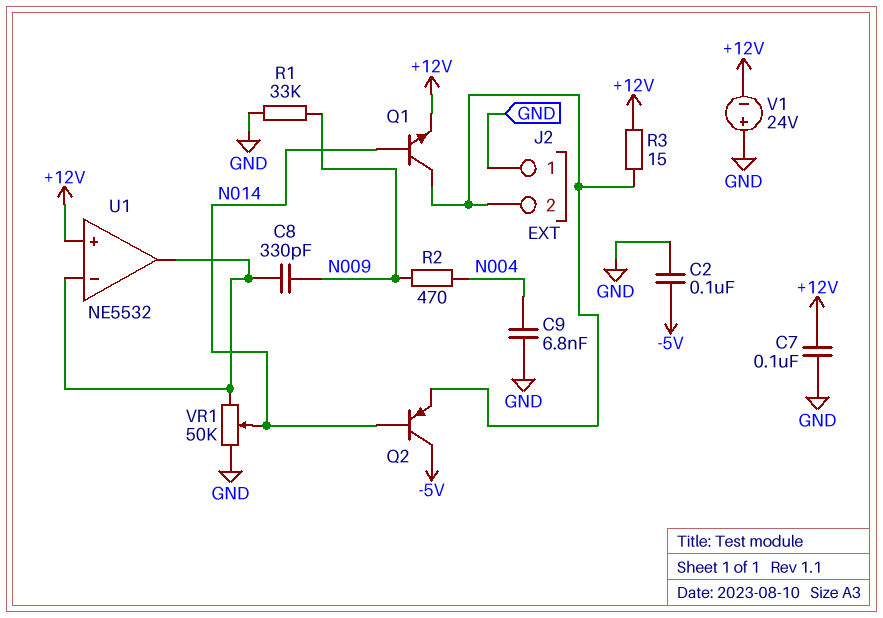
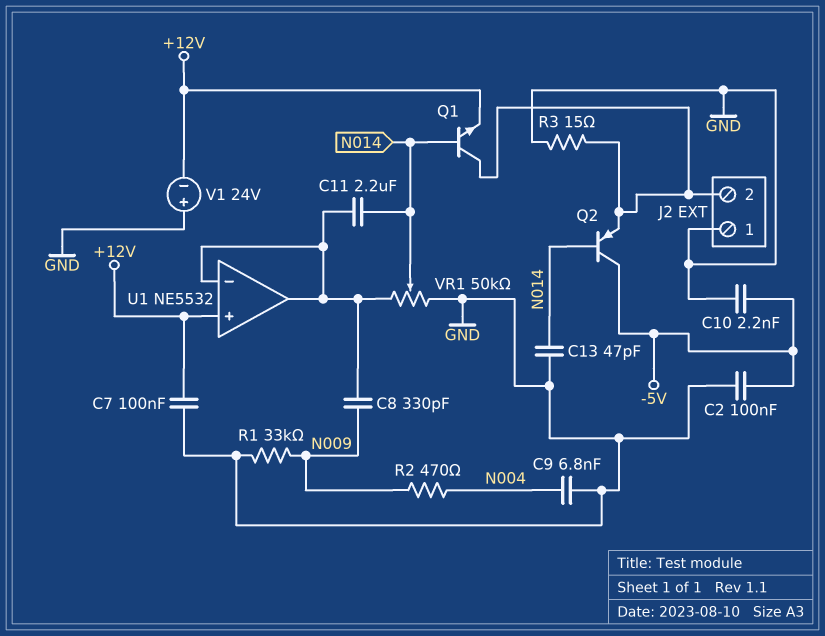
C10: none -> 2.2nF (-5V, GND)
C11: none -> 2.2uF (N014, U1/in-)
C13: none -> 47pF (GND, N014)
R3: 15 (+12V, J2/2) -> 15 (GND, J2/2)

